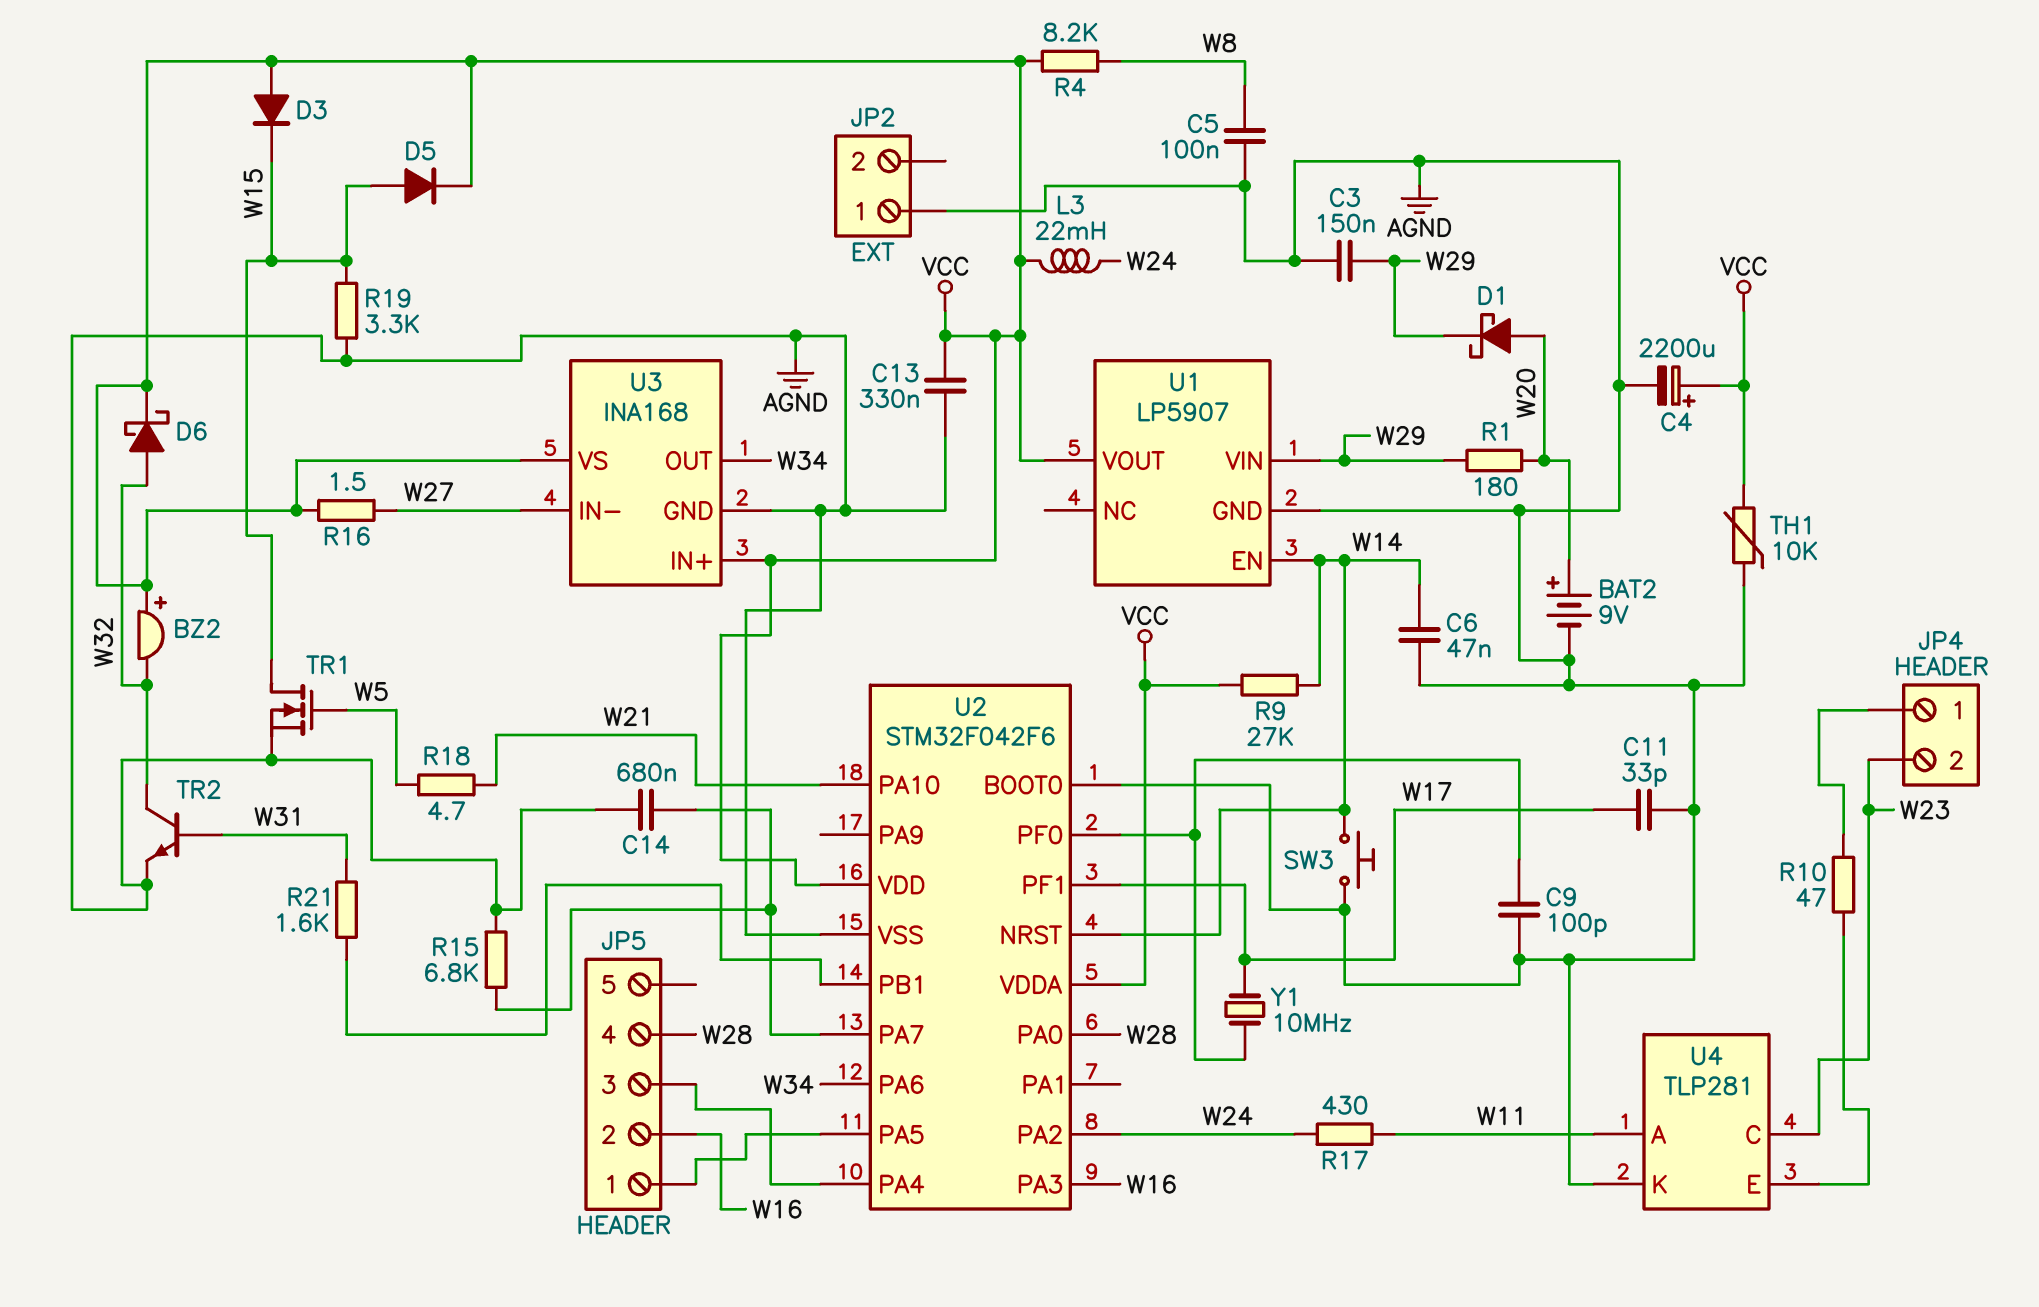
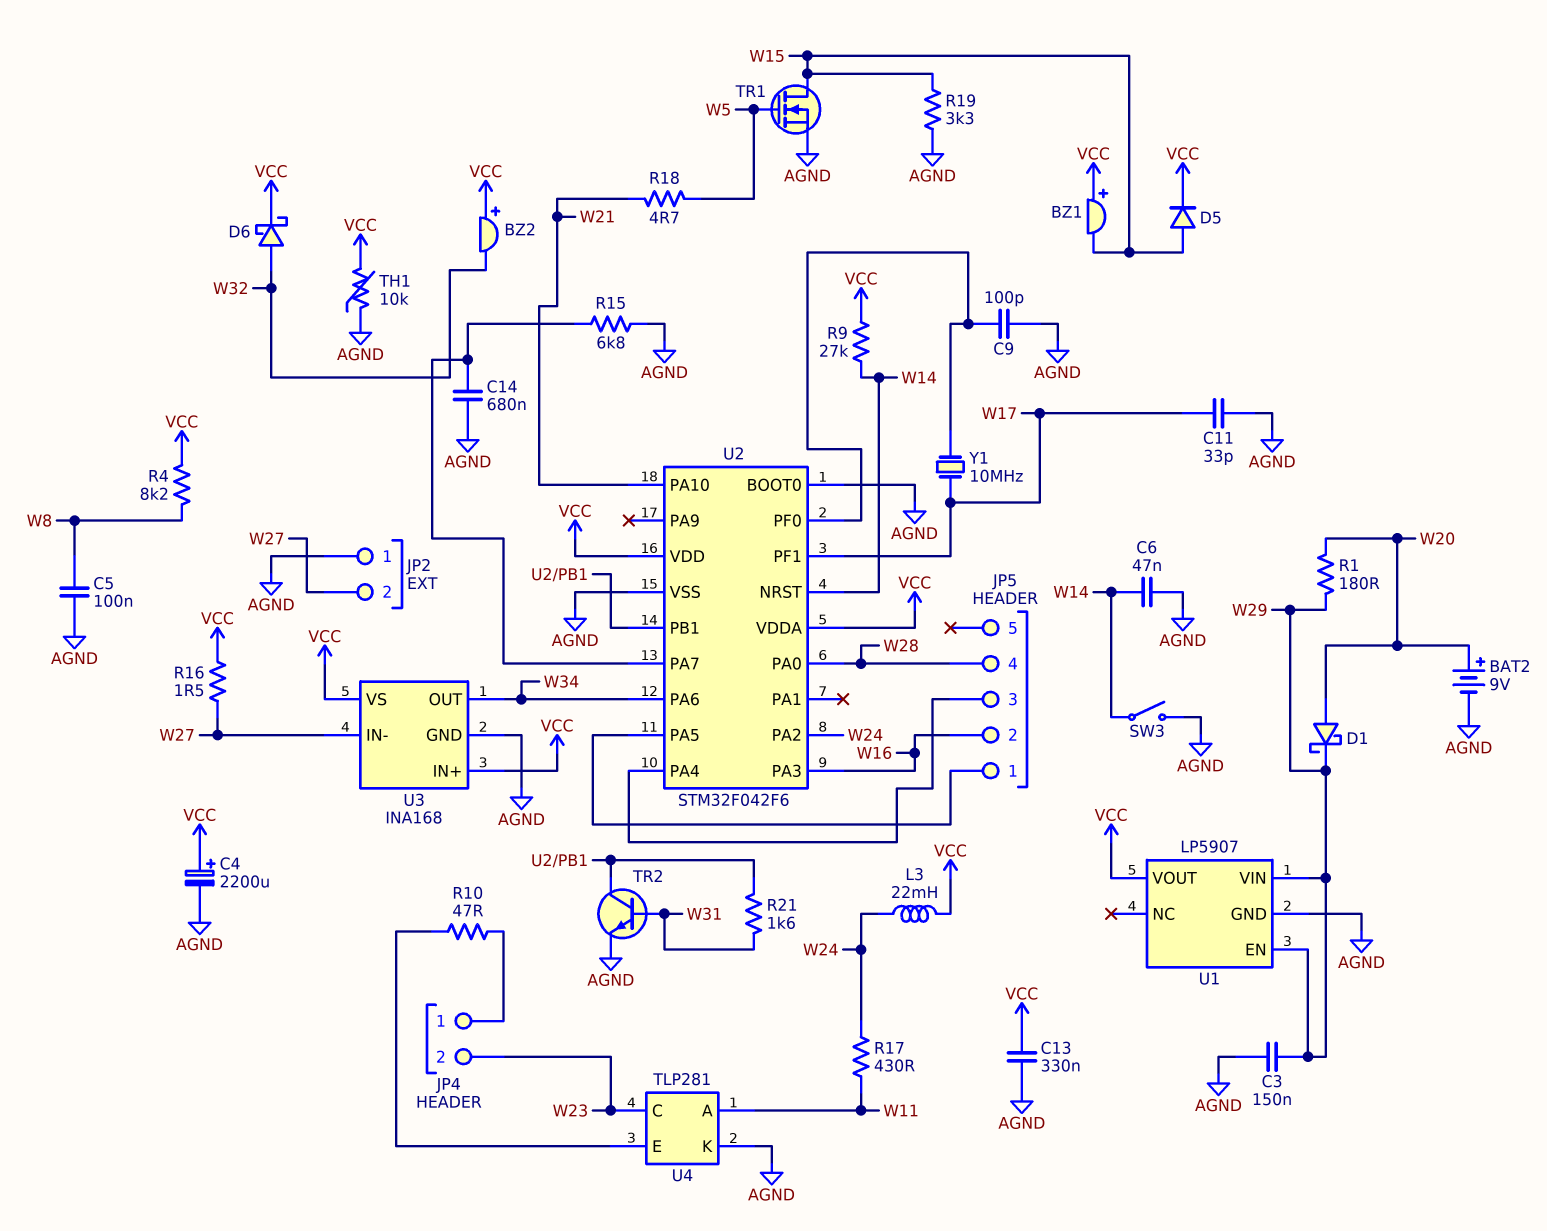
BZ1: none -> buzzer (plus VCC, minus W15)
D3: diode (A VCC, K W15) -> none
JP2 pin 2: none -> W27
SW3: button (AGND, W14) -> switch (AGND, W14)
TR2: NPN (B W31, C W32, E AGND) -> NPN (B W31, C U2/PB1, E AGND)
U1 pin EN: W14 -> W29

